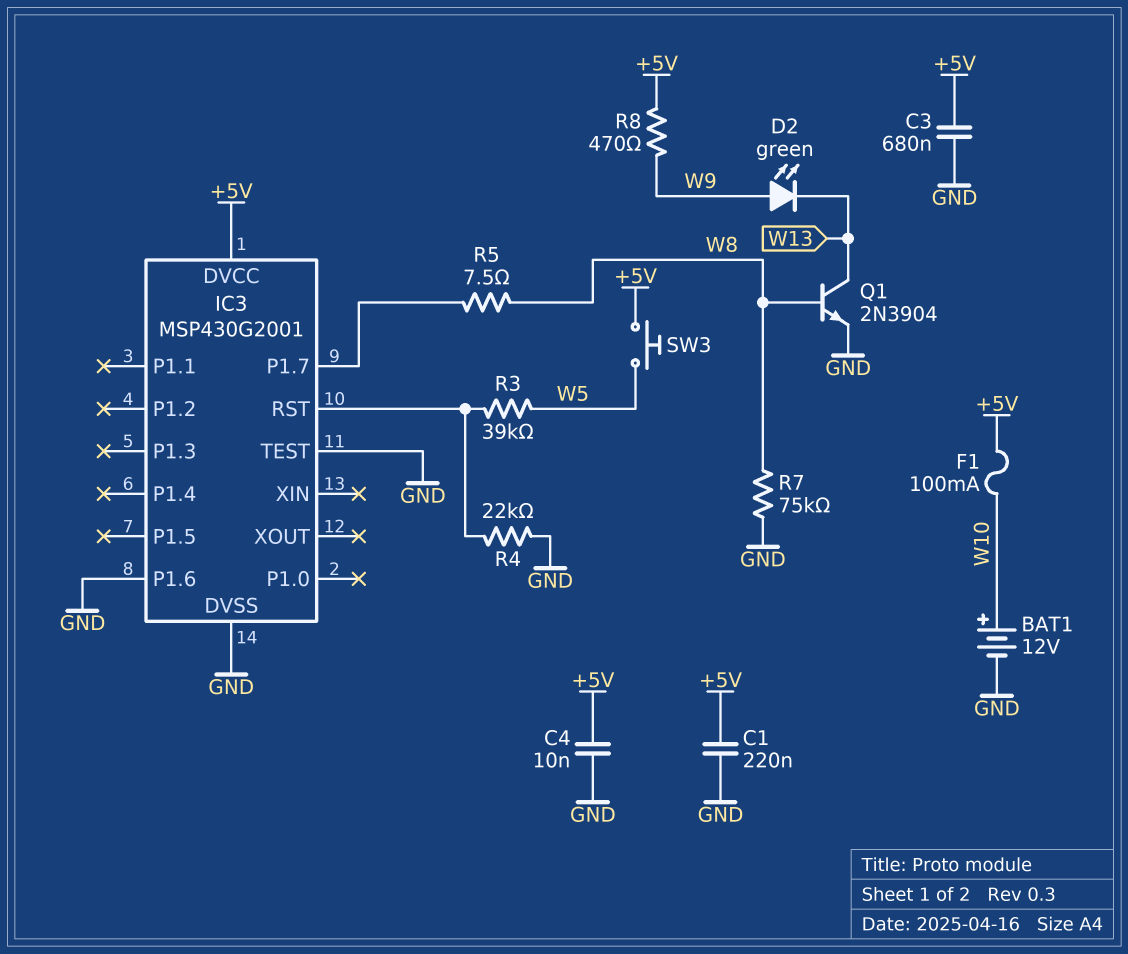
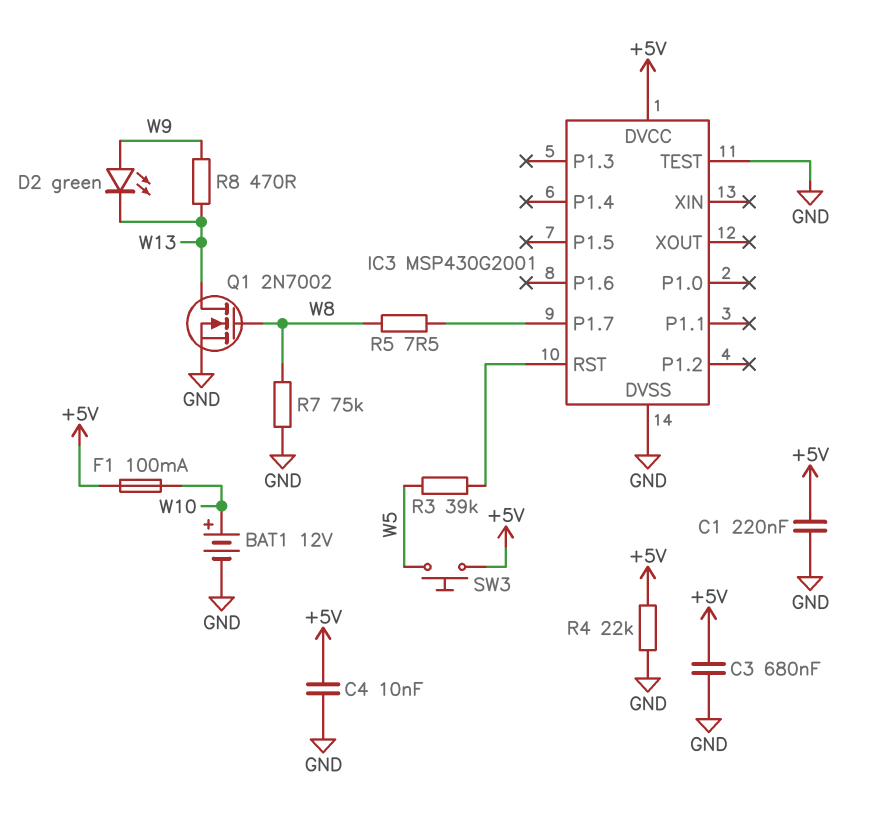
IC3 pin P1.6: GND -> none
Q1: NPN 2N3904 (B W8, C W13, E GND) -> NMOS 2N7002 (G W8, D W13, S GND)
R4: 22k (GND, IC3/RST) -> 22k (+5V, GND)
R8: 470 (+5V, W9) -> 470 (W9, W13)

